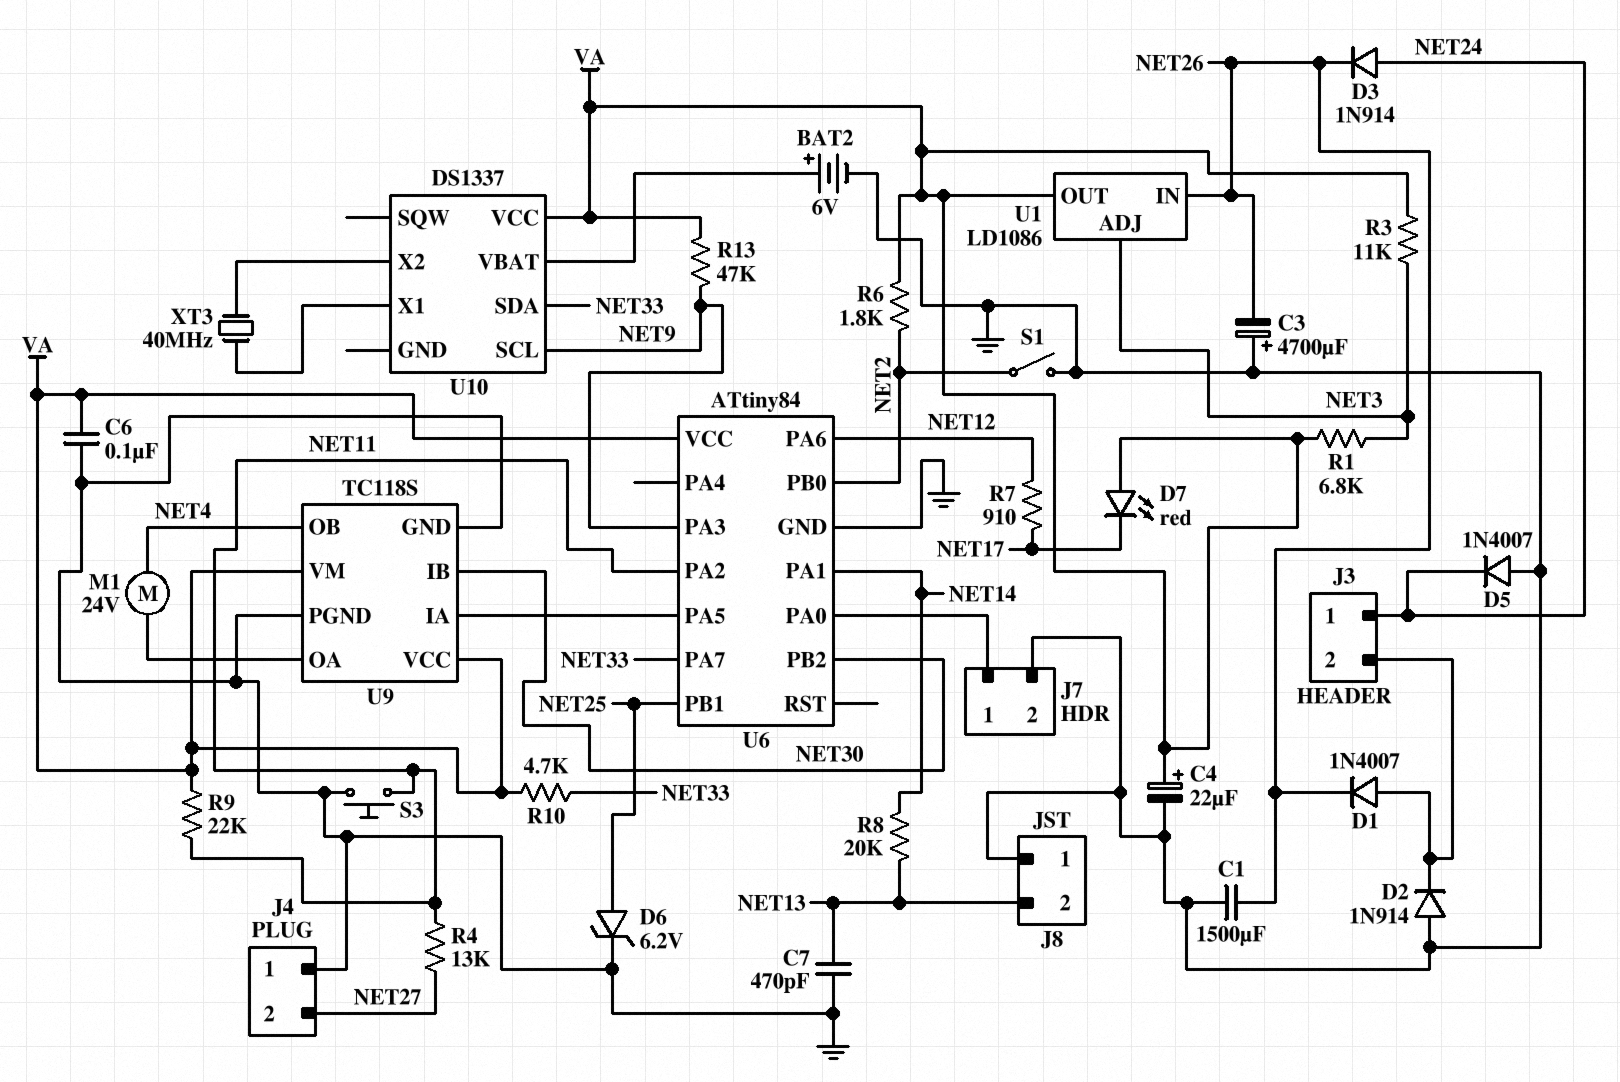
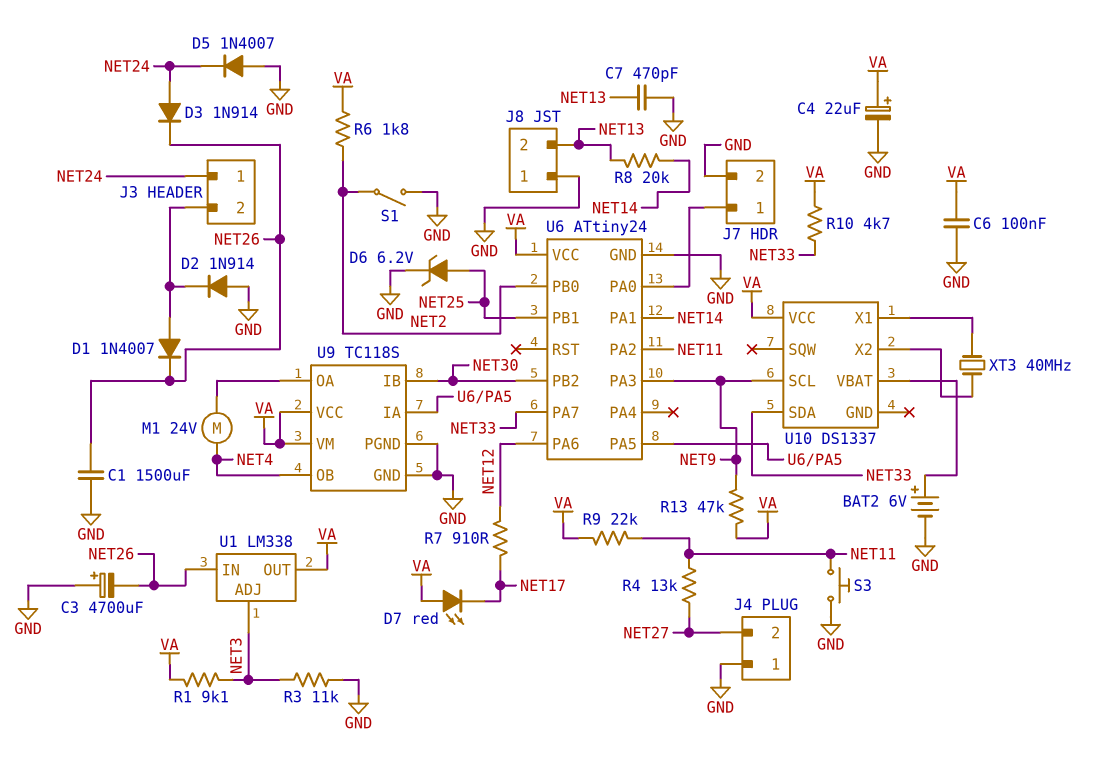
R1: 6.8k (NET3, VA) -> 9.1k (NET3, VA)
R3: 11k (NET3, VA) -> 11k (GND, NET3)
U1: LD1086 -> LM338
U6: ATtiny84 -> ATtiny24

